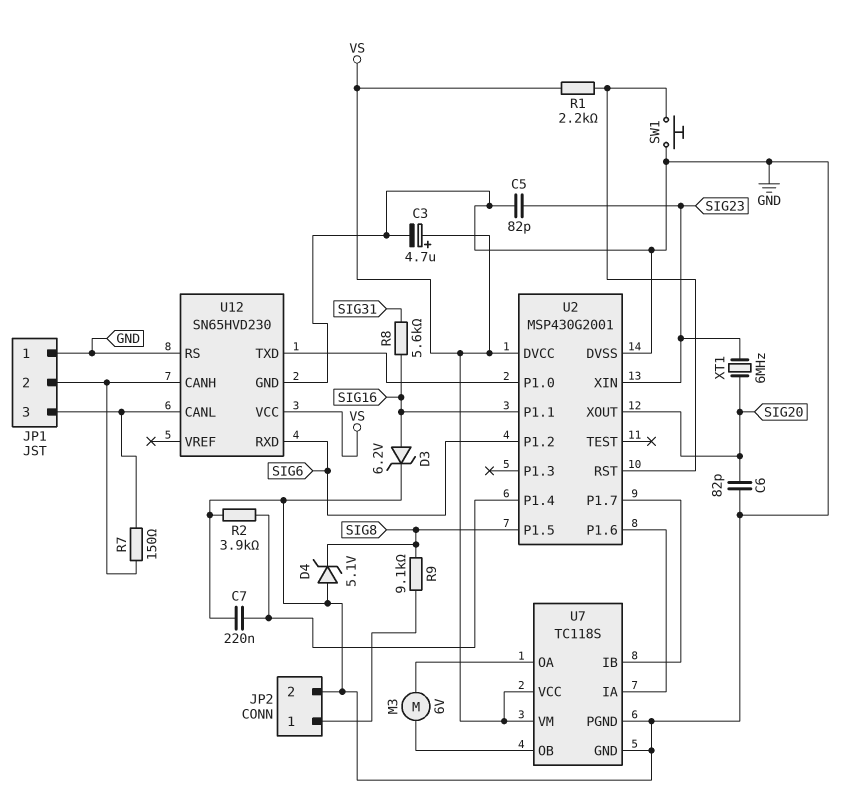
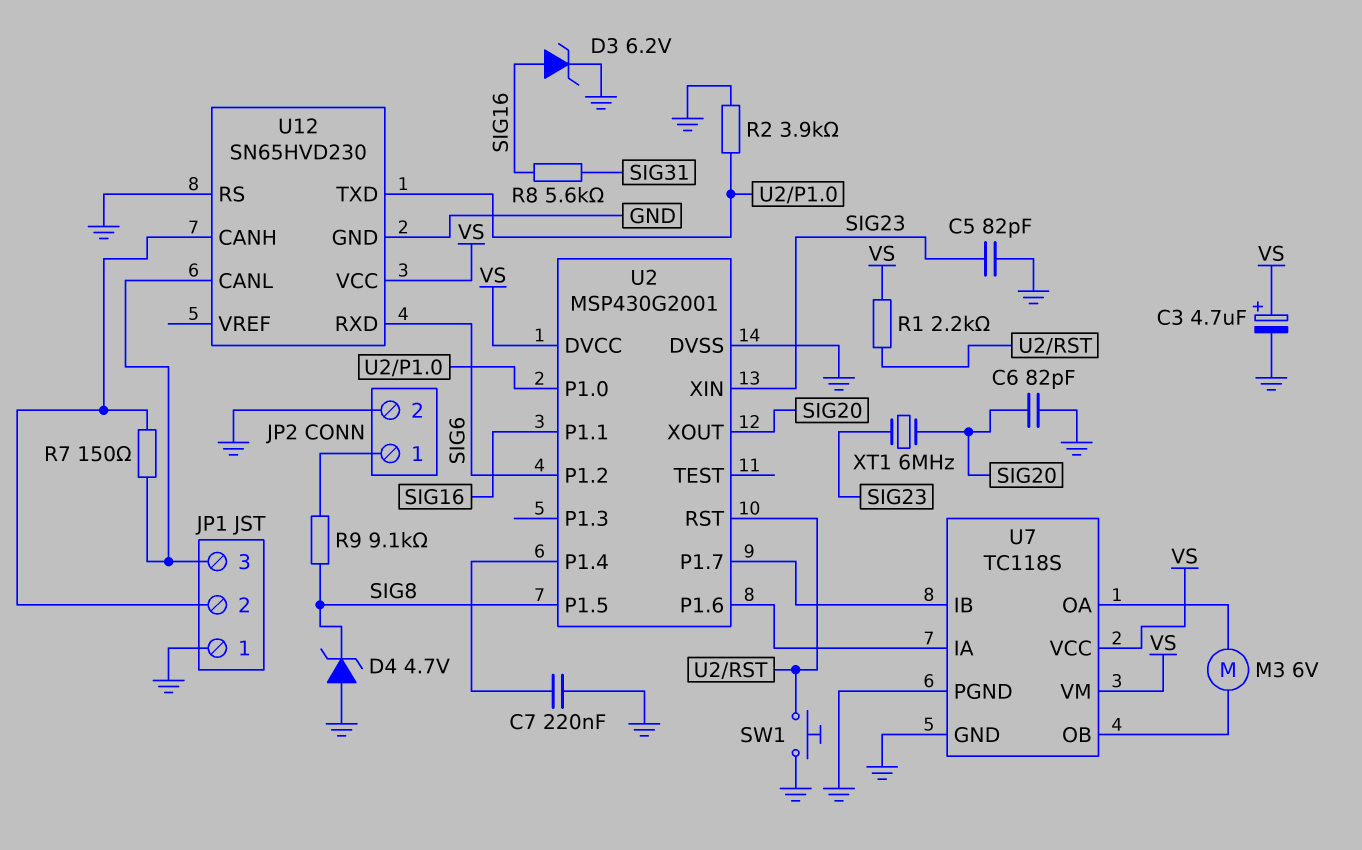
D4: zener 5.1V (A GND, K SIG8) -> zener 4.7V (A GND, K SIG8)
R2: 3.9k (GND, U2/P1.4) -> 3.9k (GND, U2/P1.0)

